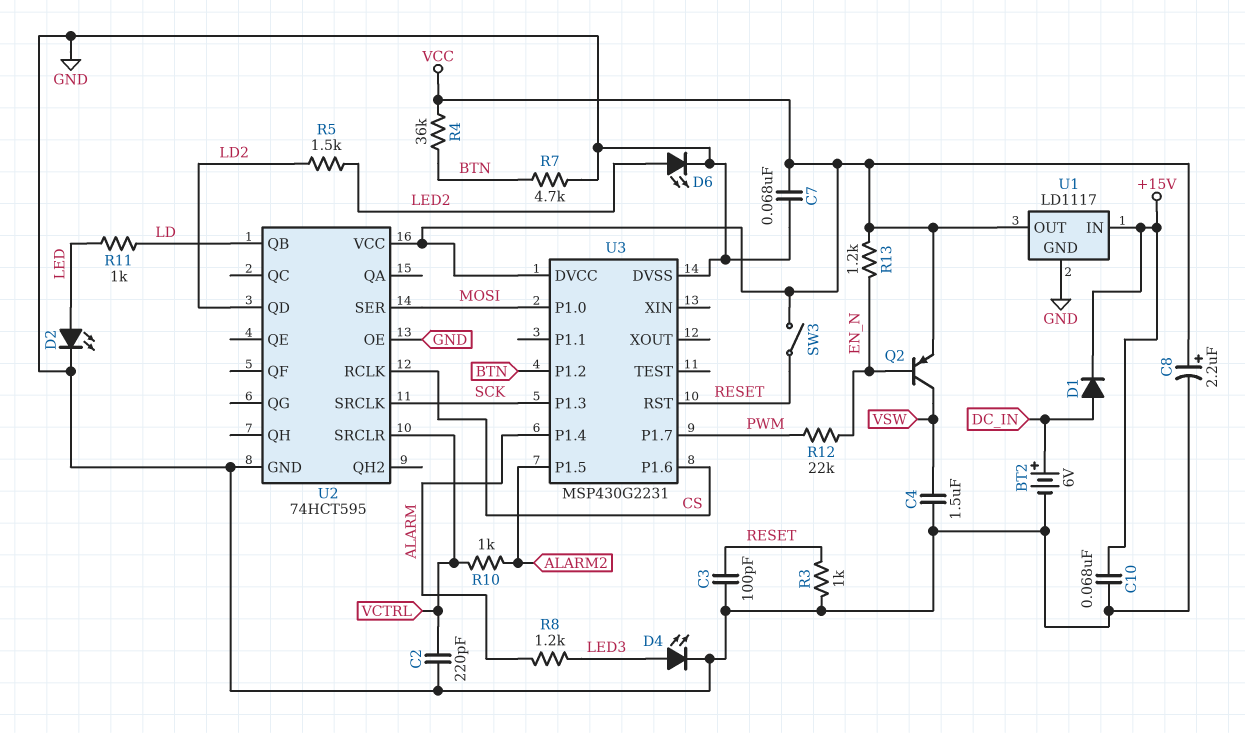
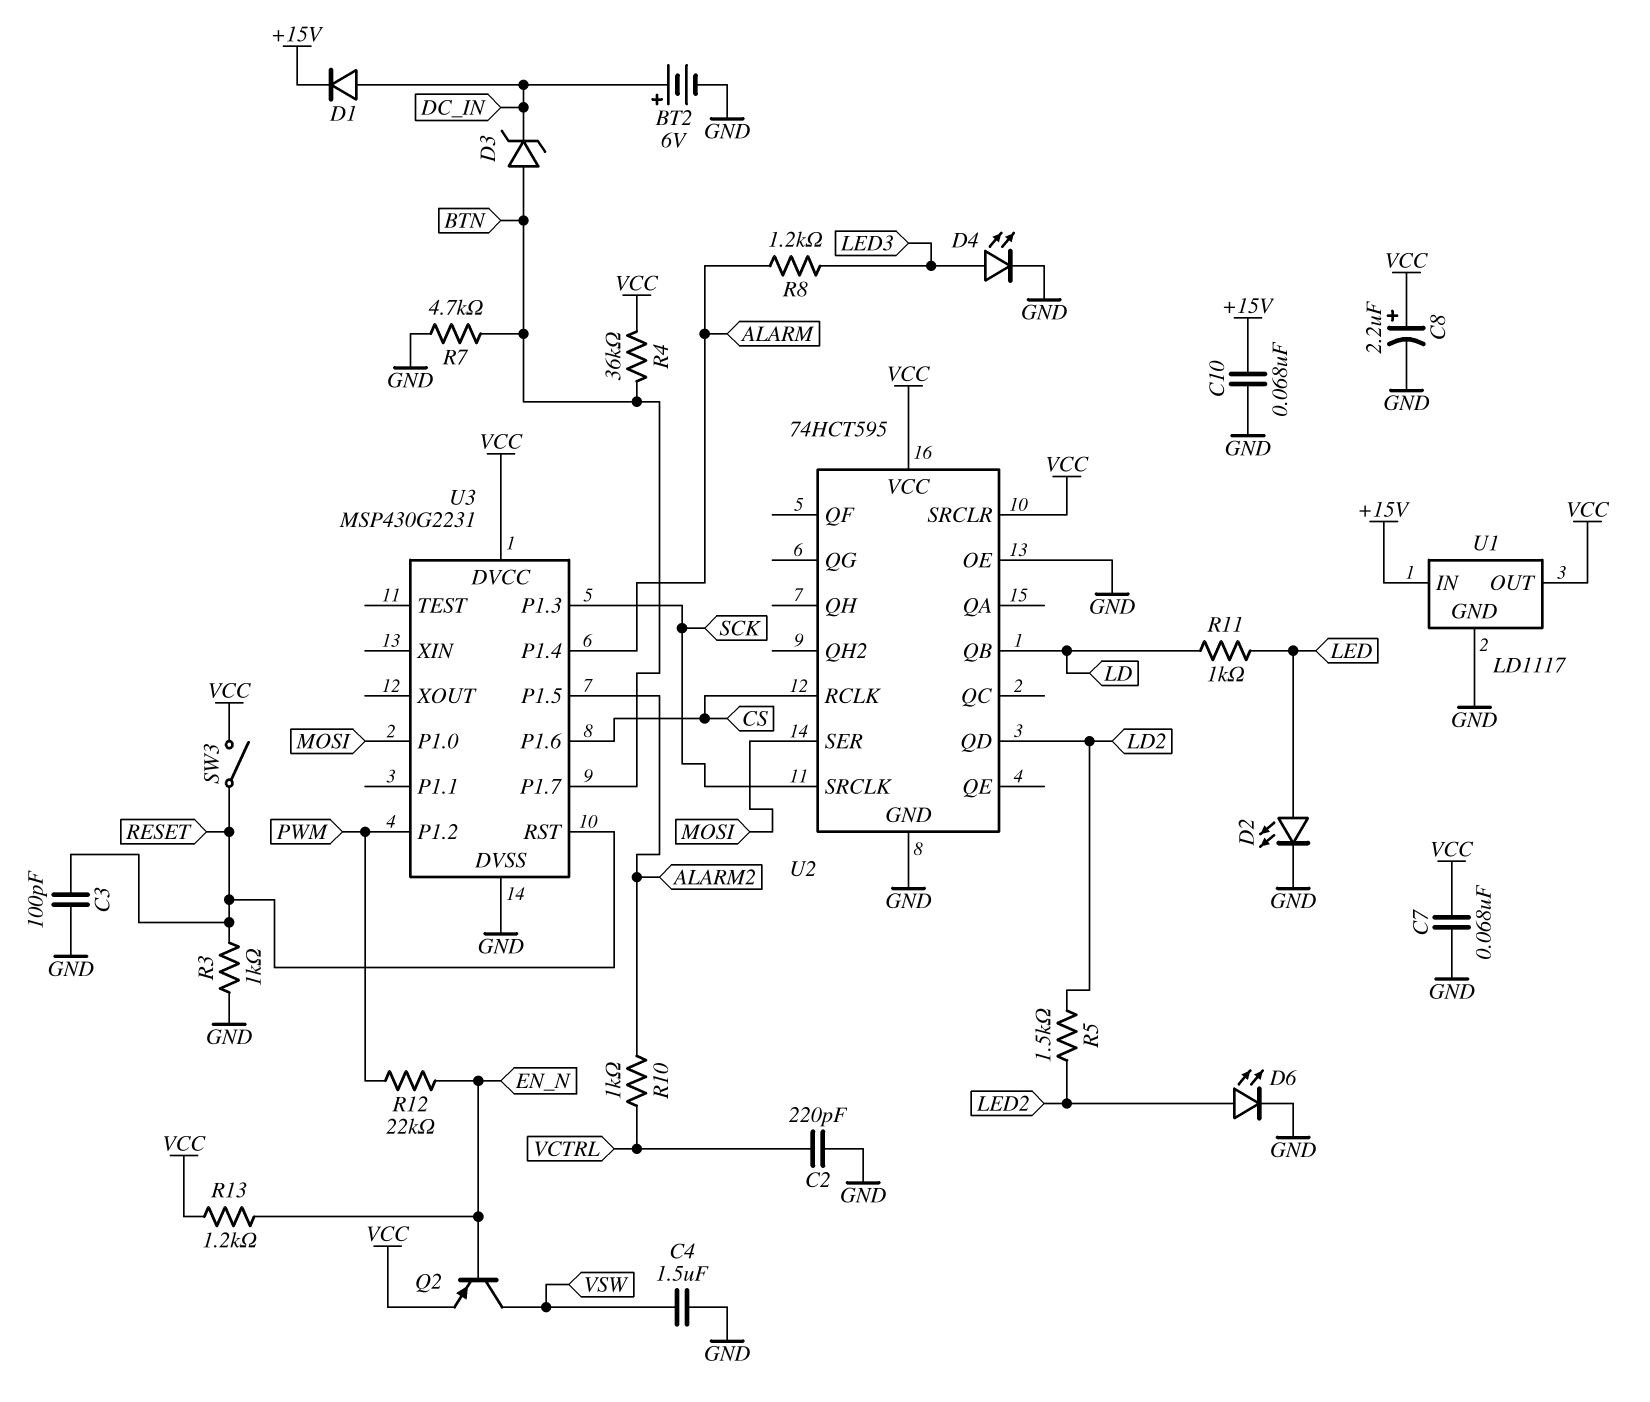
D3: none -> zener (A BTN, K DC_IN)
U2 pin SRCLR: VCTRL -> VCC
U3 pin P1.2: BTN -> PWM
U3 pin P1.7: PWM -> BTN

